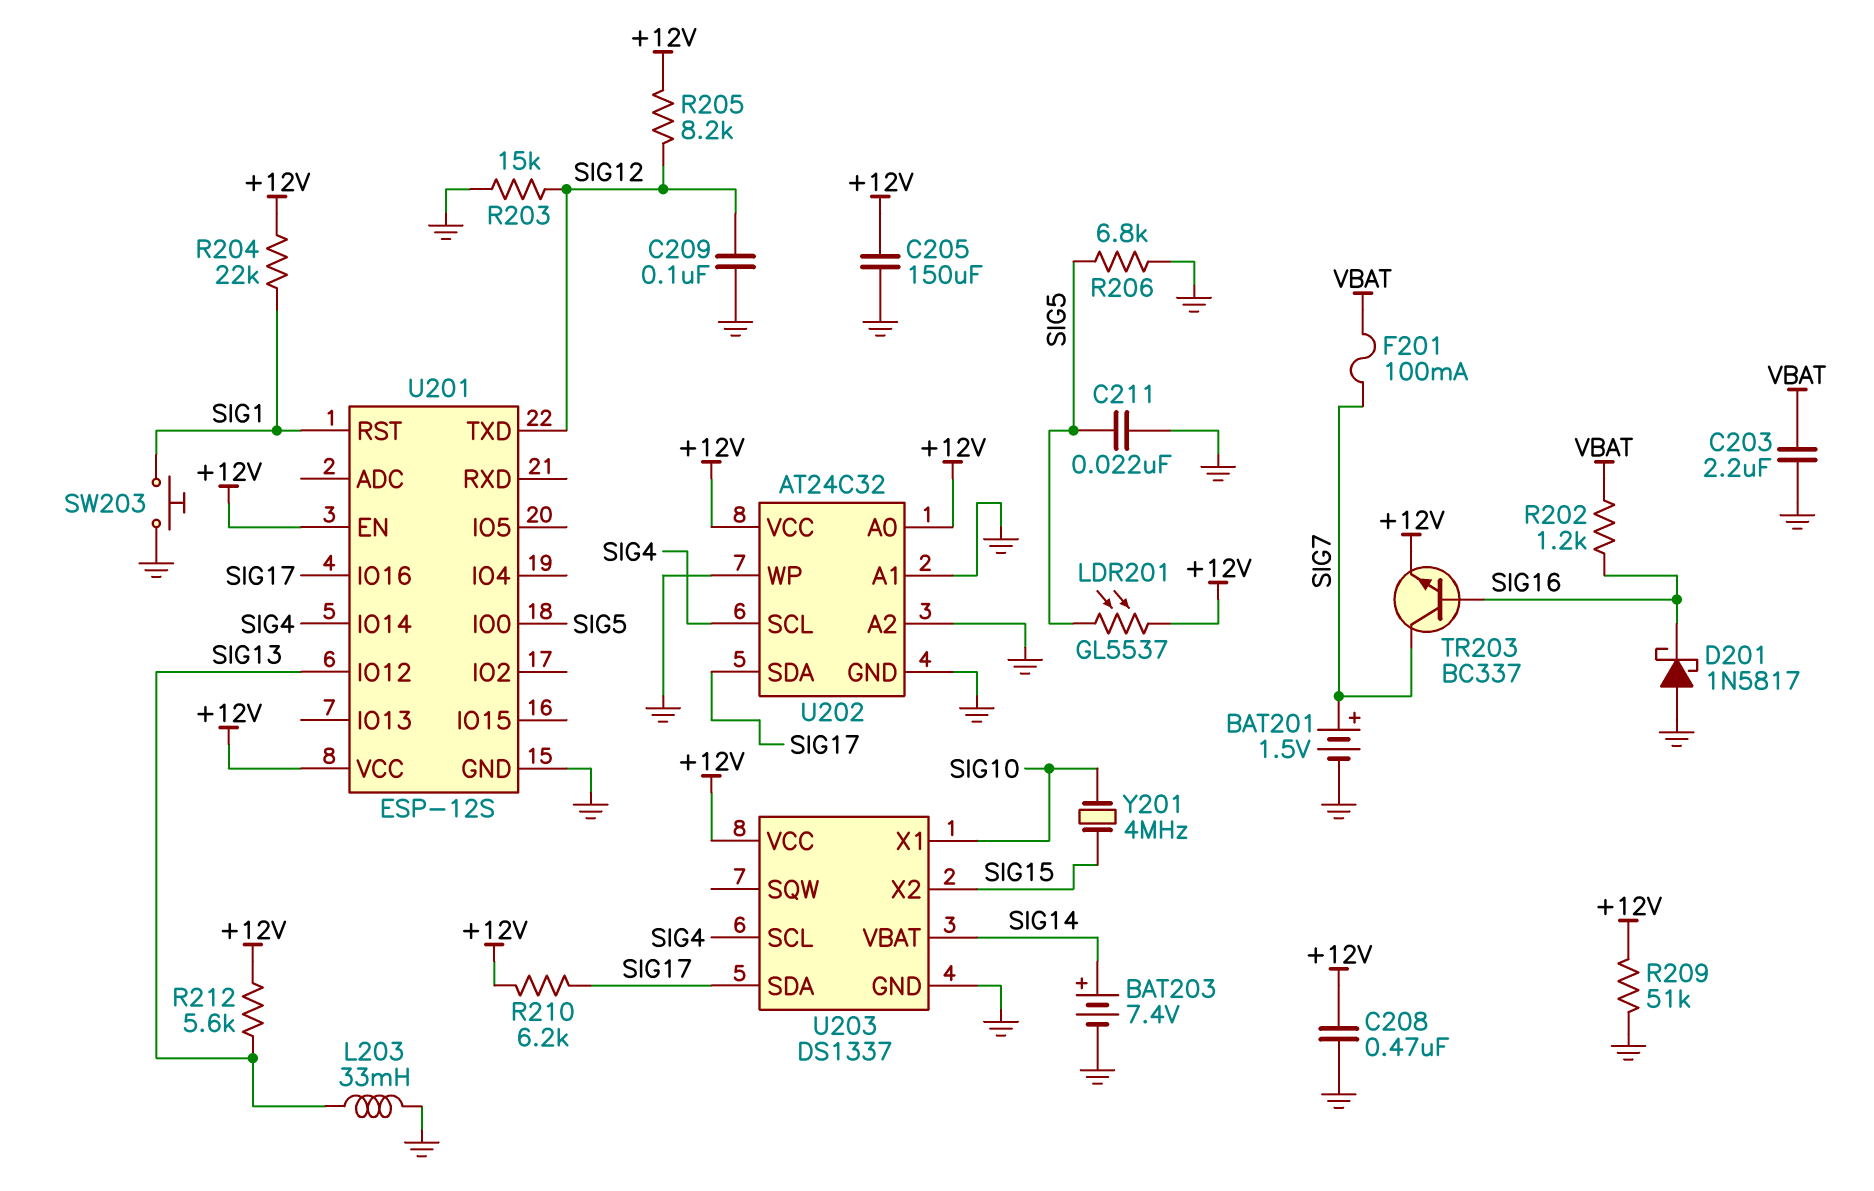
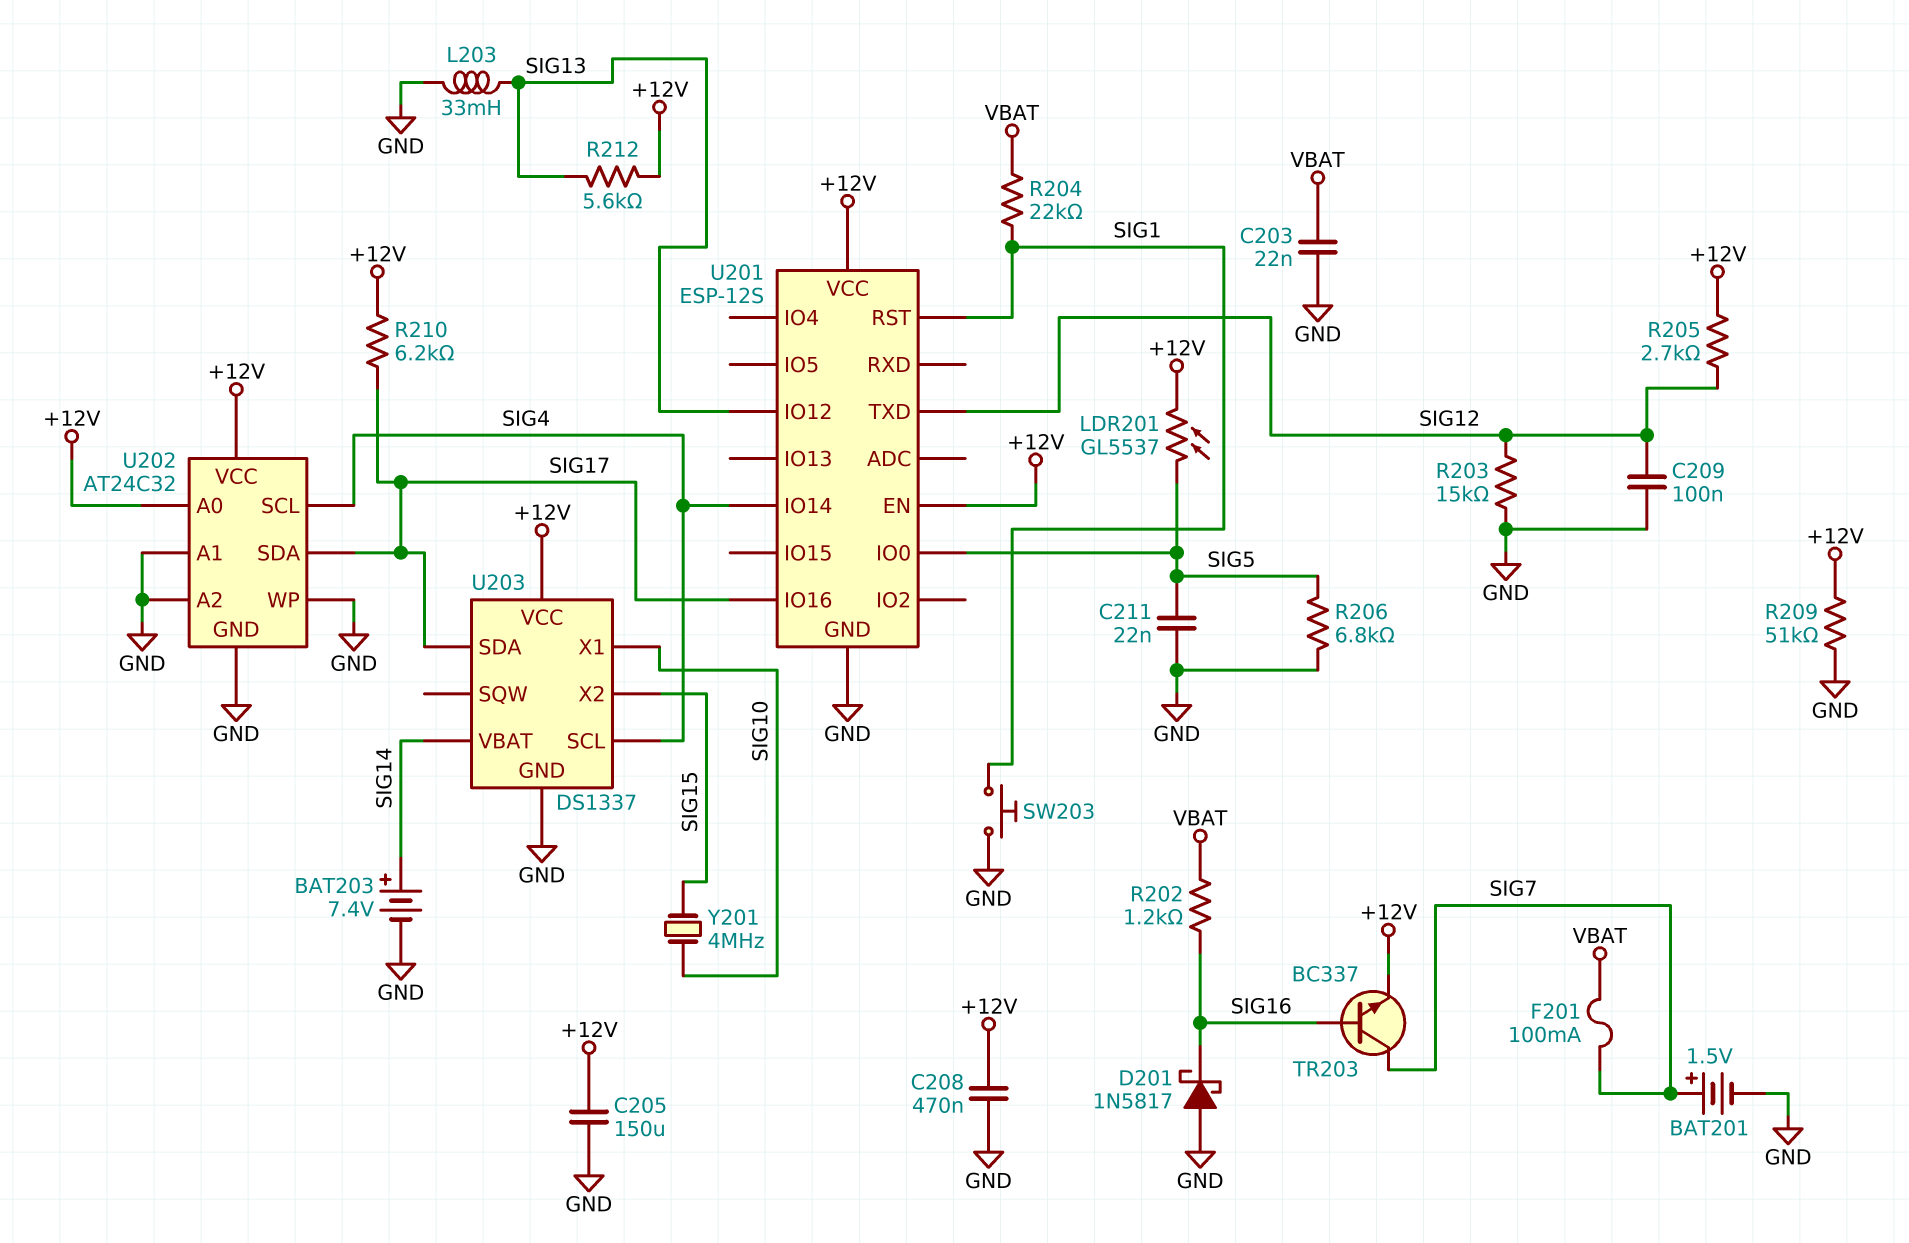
C203: 2.2uF (GND, VBAT) -> 22nF (GND, VBAT)
R204: 22k (+12V, SIG1) -> 22k (SIG1, VBAT)
R205: 8.2k (+12V, SIG12) -> 2.7k (+12V, SIG12)

